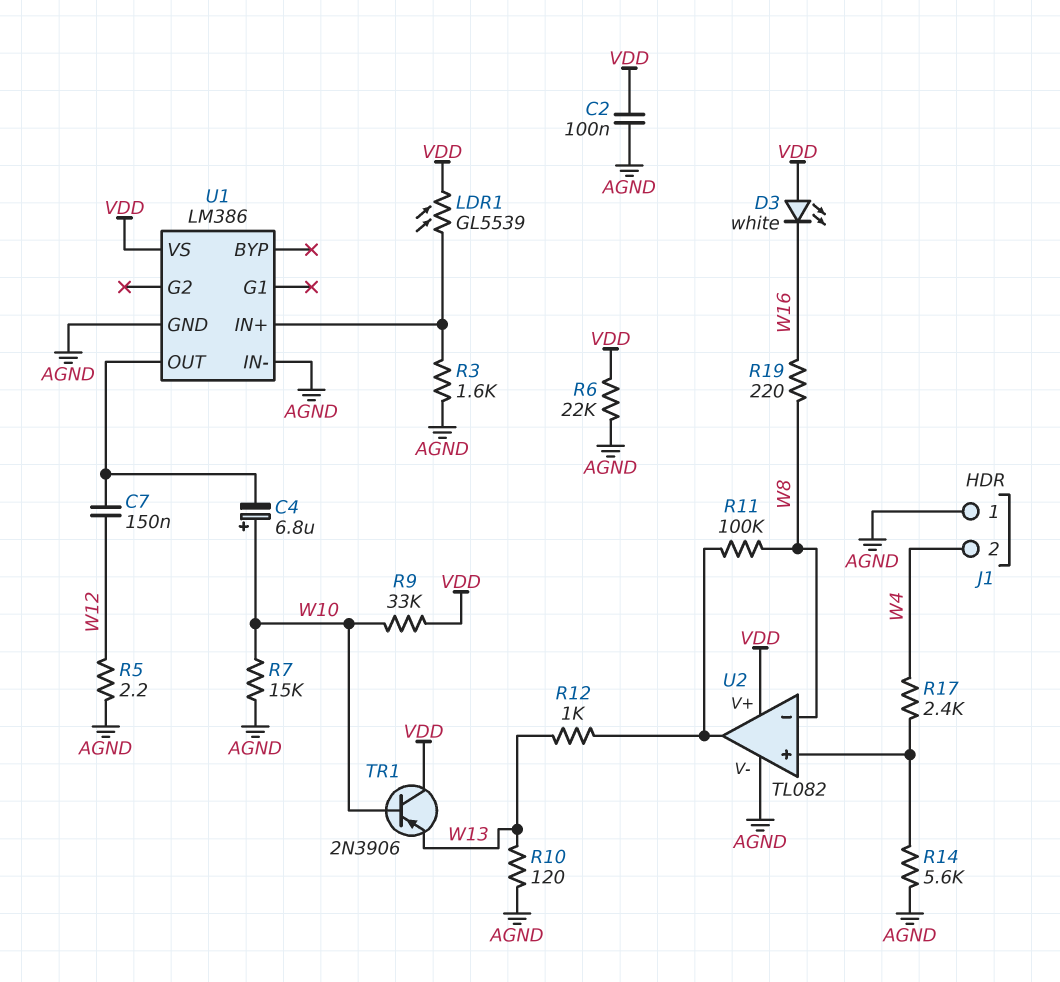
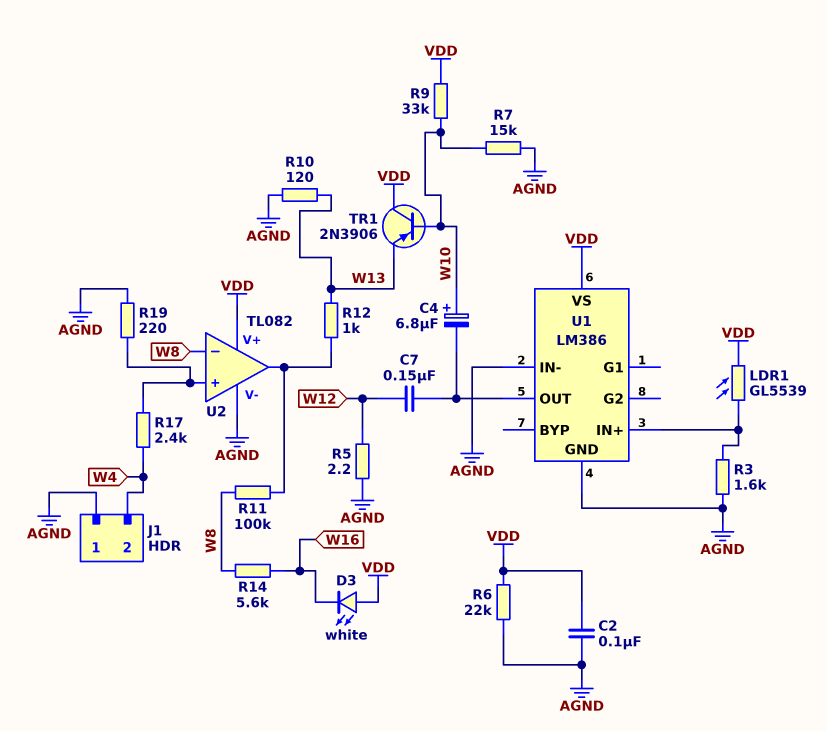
R14: 5.6k (AGND, U2/in+) -> 5.6k (W8, W16)
R19: 220 (W8, W16) -> 220 (AGND, U2/in+)

